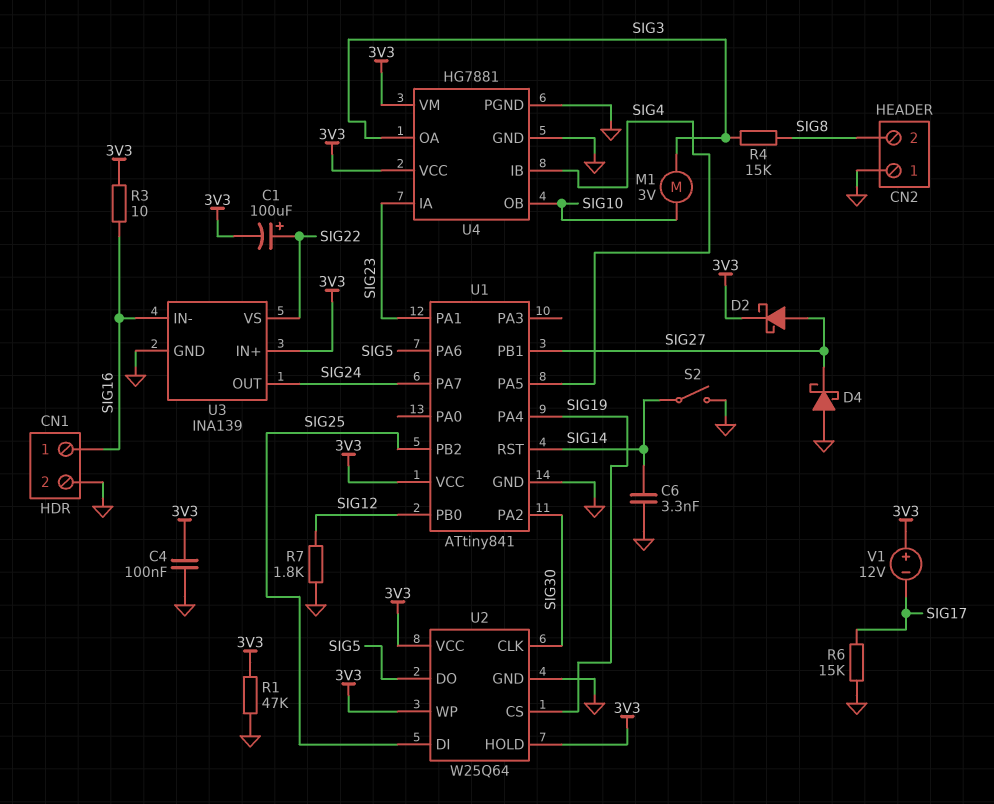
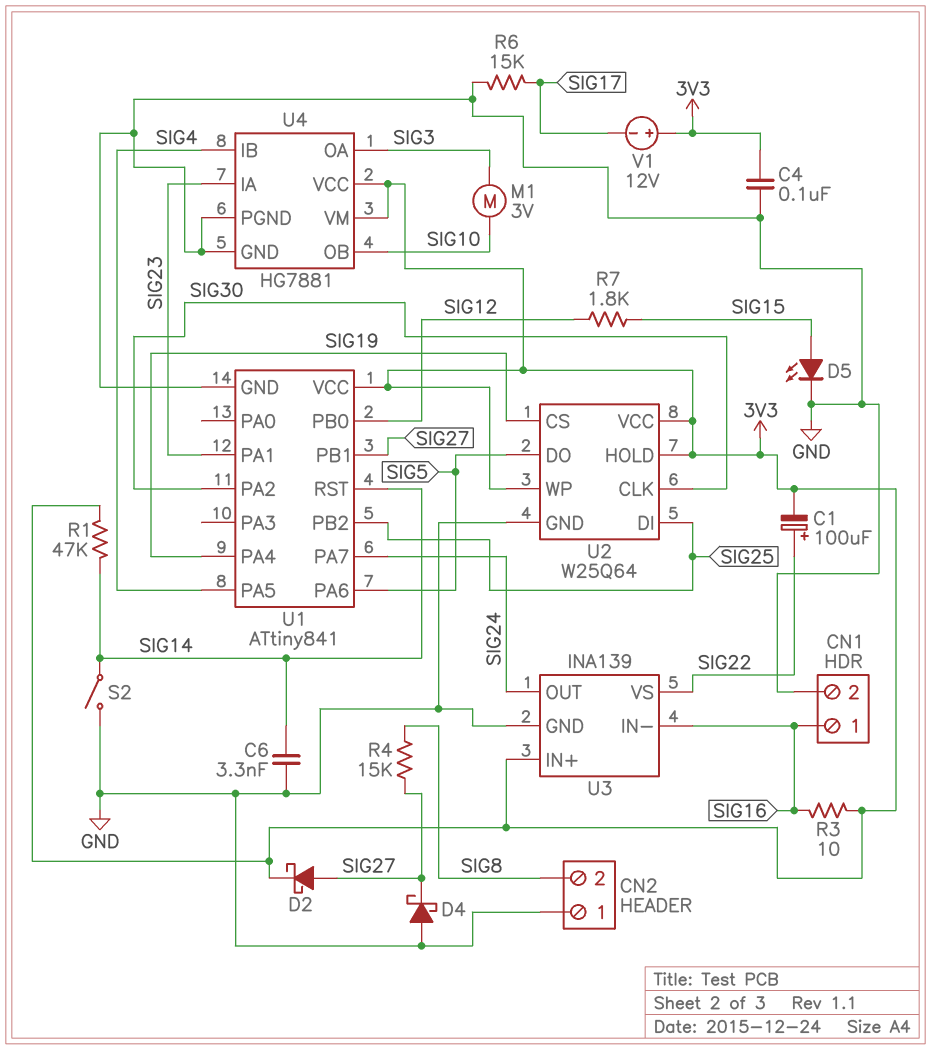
D5: none -> LED (A SIG15, K GND)
R1: 47k (3V3, GND) -> 47k (3V3, SIG14)
R4: 15k (SIG3, SIG8) -> 15k (SIG8, SIG27)
R7: 1.8k (GND, SIG12) -> 1.8k (SIG12, SIG15)

